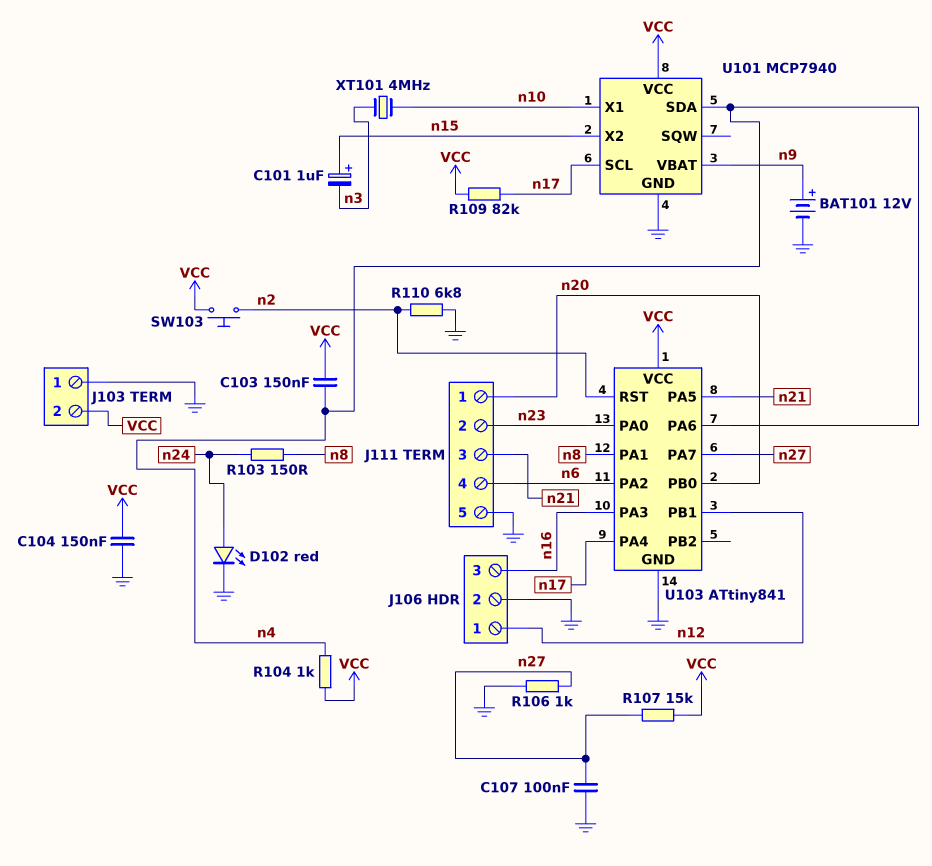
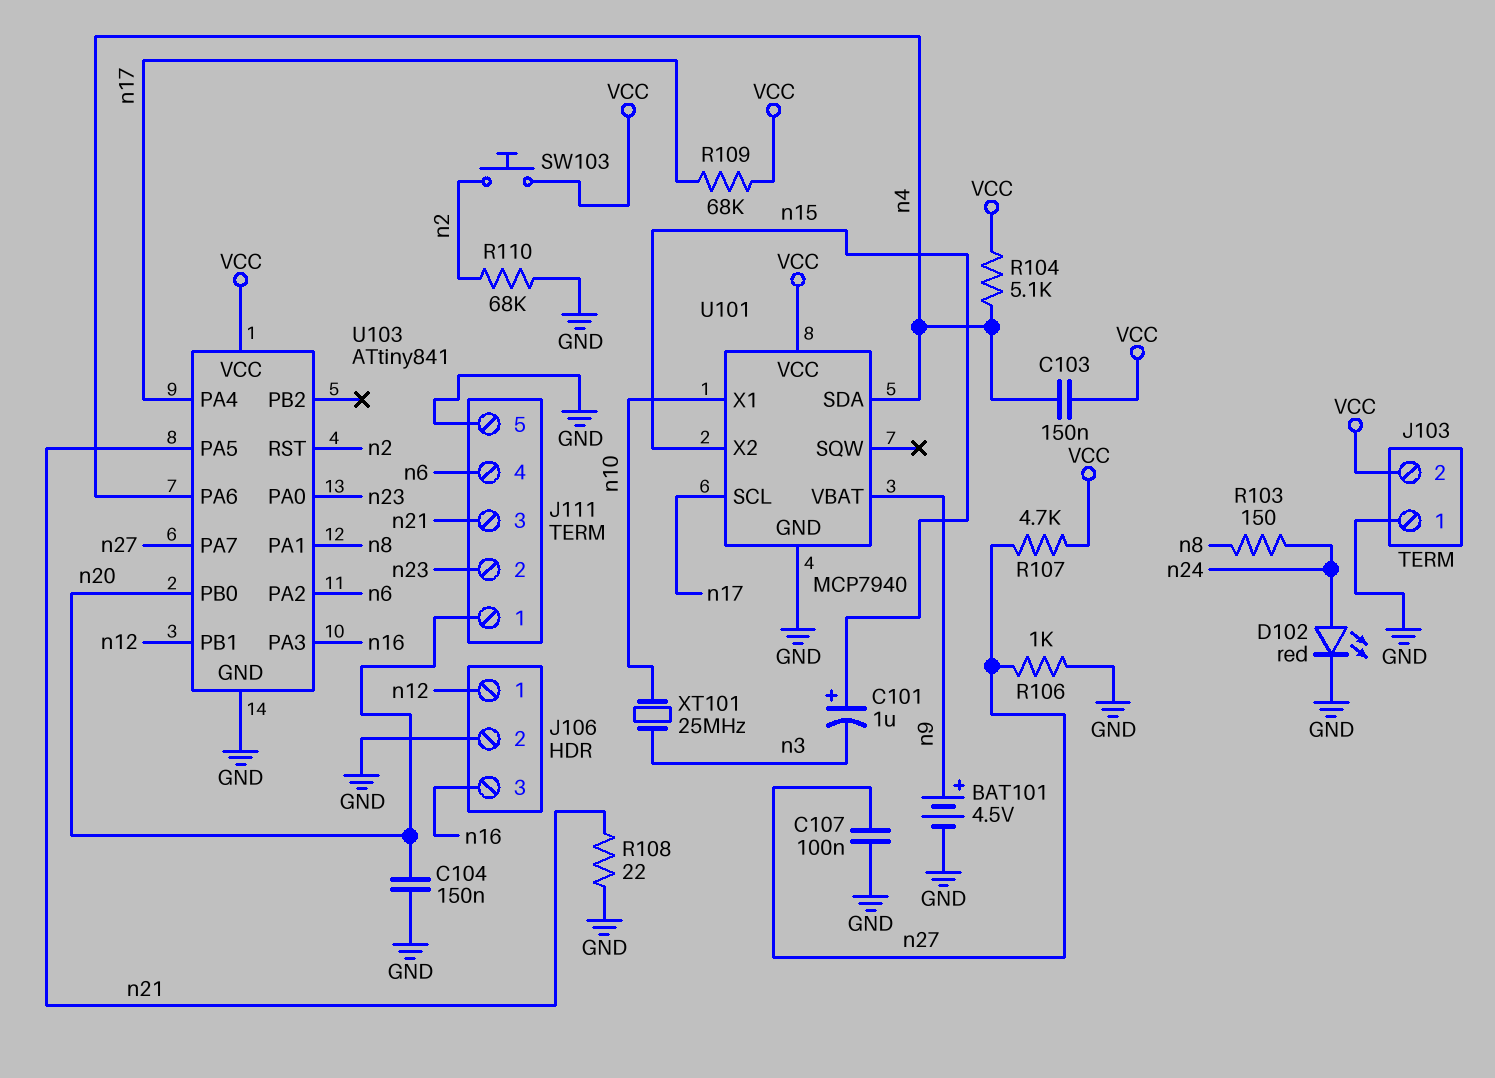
BAT101: 12V (plus n9, minus GND) -> 4.5V (plus n9, minus GND)
C104: 150nF (GND, VCC) -> 150nF (GND, n20)
R104: 1k (VCC, n4) -> 5.1k (VCC, n4)
R107: 15k (VCC, n27) -> 4.7k (VCC, n27)
R108: none -> 22 (GND, n21)
R109: 82k (VCC, n17) -> 68k (VCC, n17)
R110: 6.8k (GND, n2) -> 68k (GND, n2)
XT101: 4MHz (n3, n10) -> 25MHz (n3, n10)

